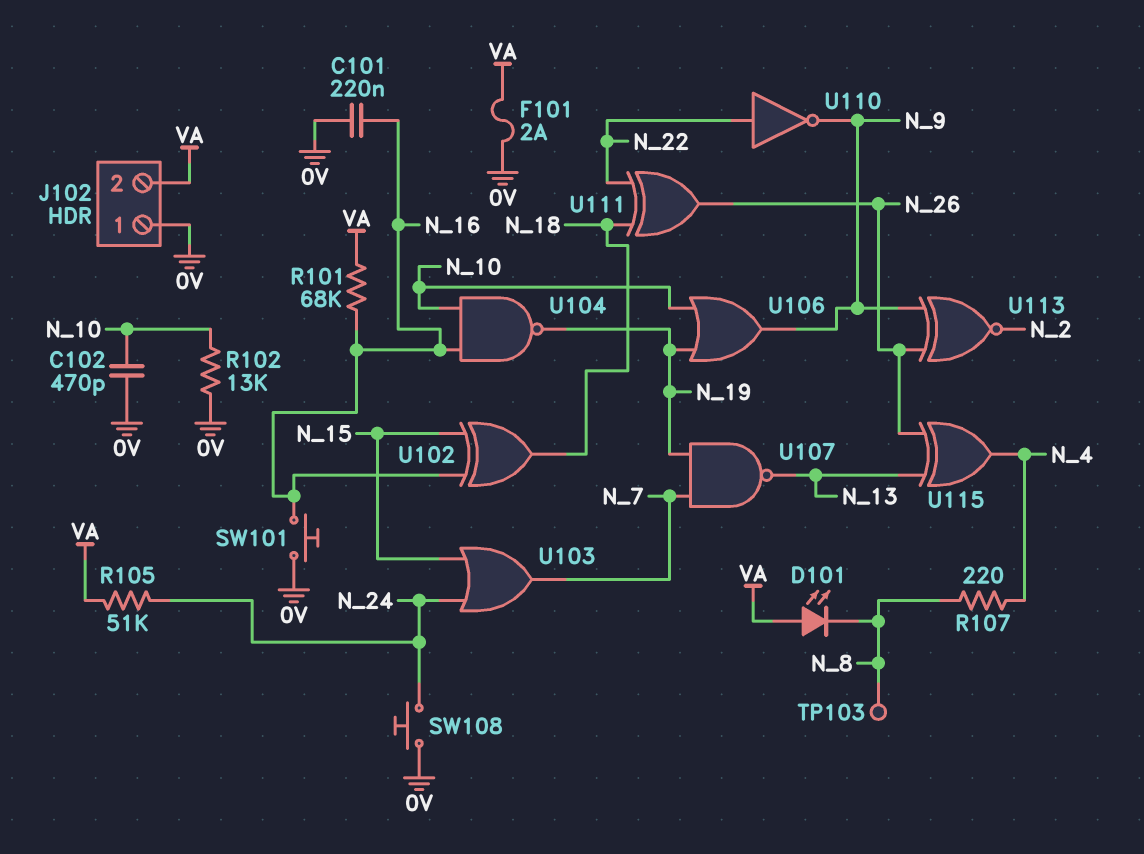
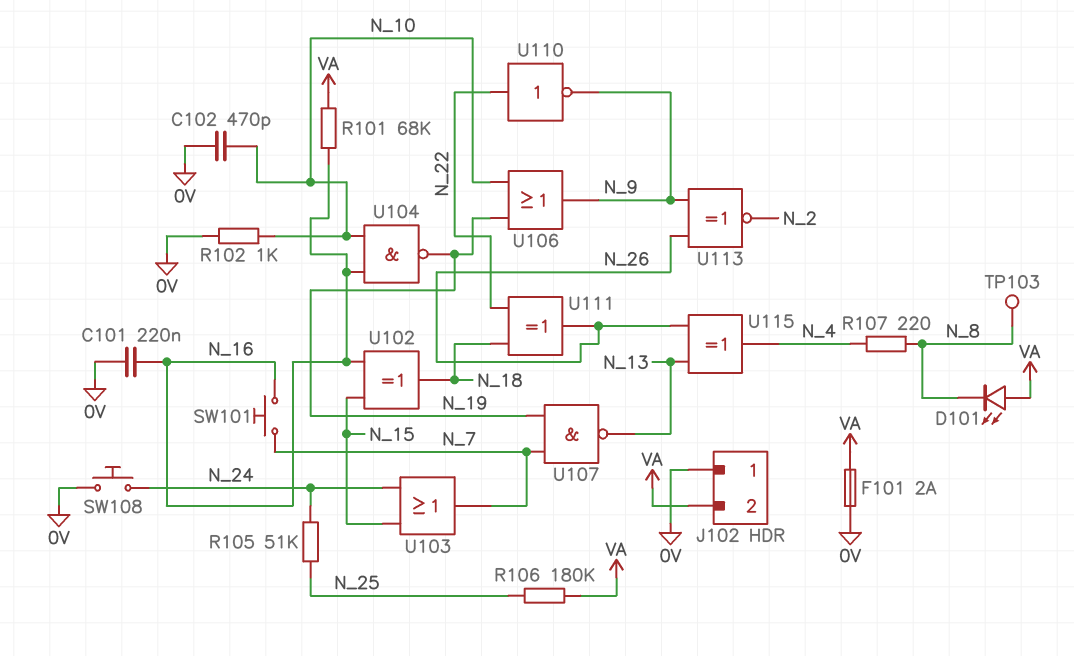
R102: 13k (0V, N_10) -> 1k (0V, N_10)
R105: 51k (N_24, VA) -> 51k (N_24, N_25)
R106: none -> 180k (N_25, VA)
SW101: button (0V, N_16) -> button (N_7, N_16)

